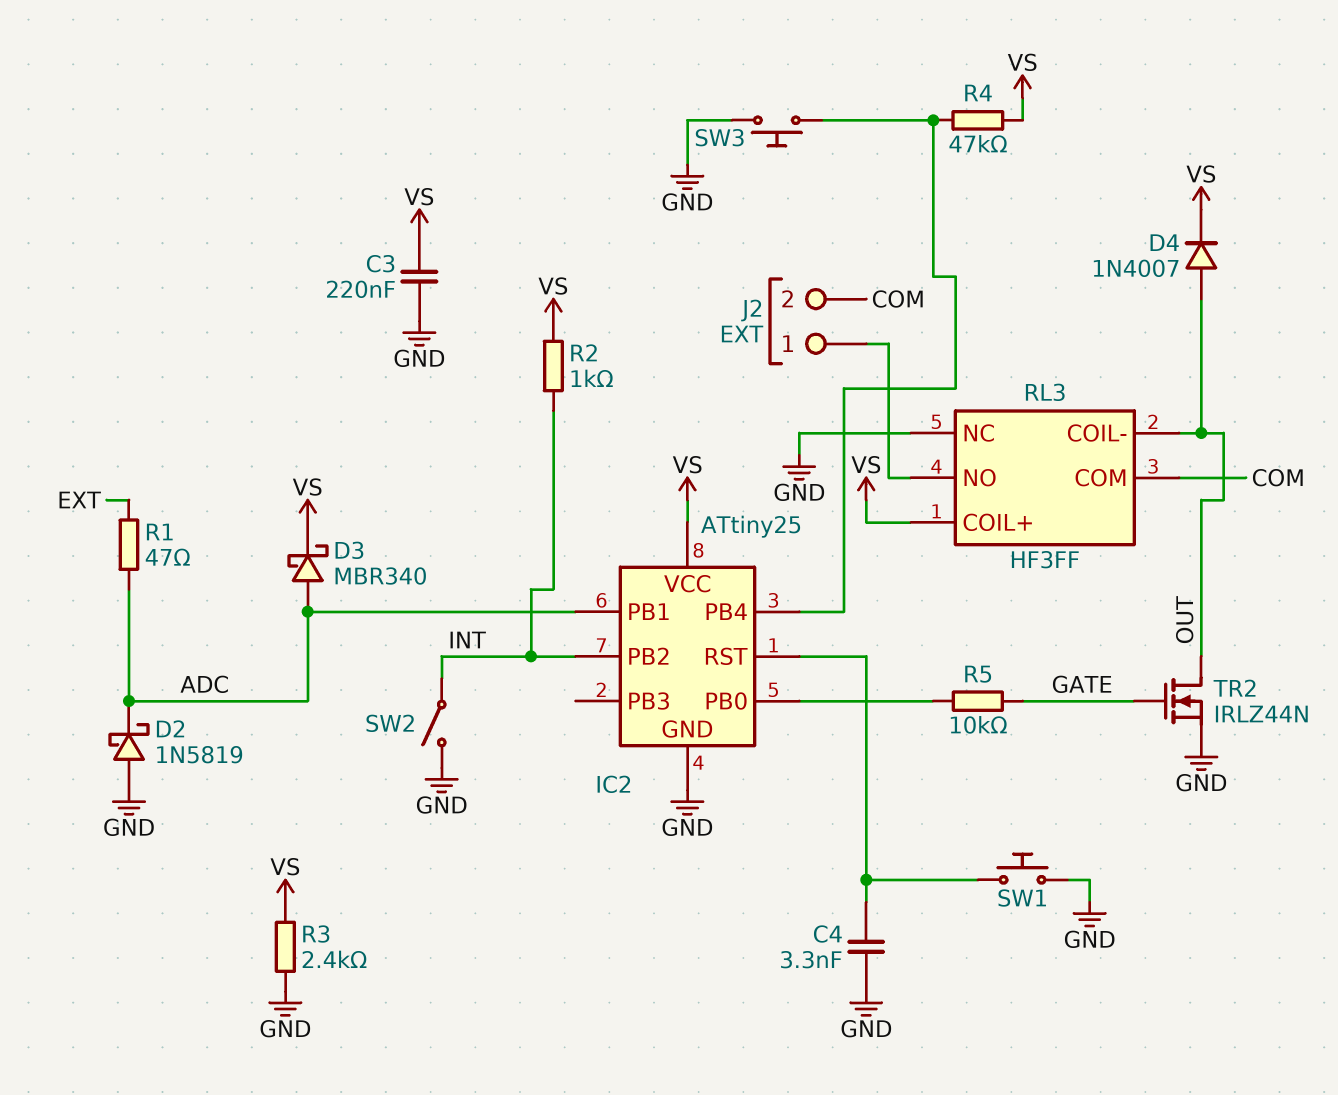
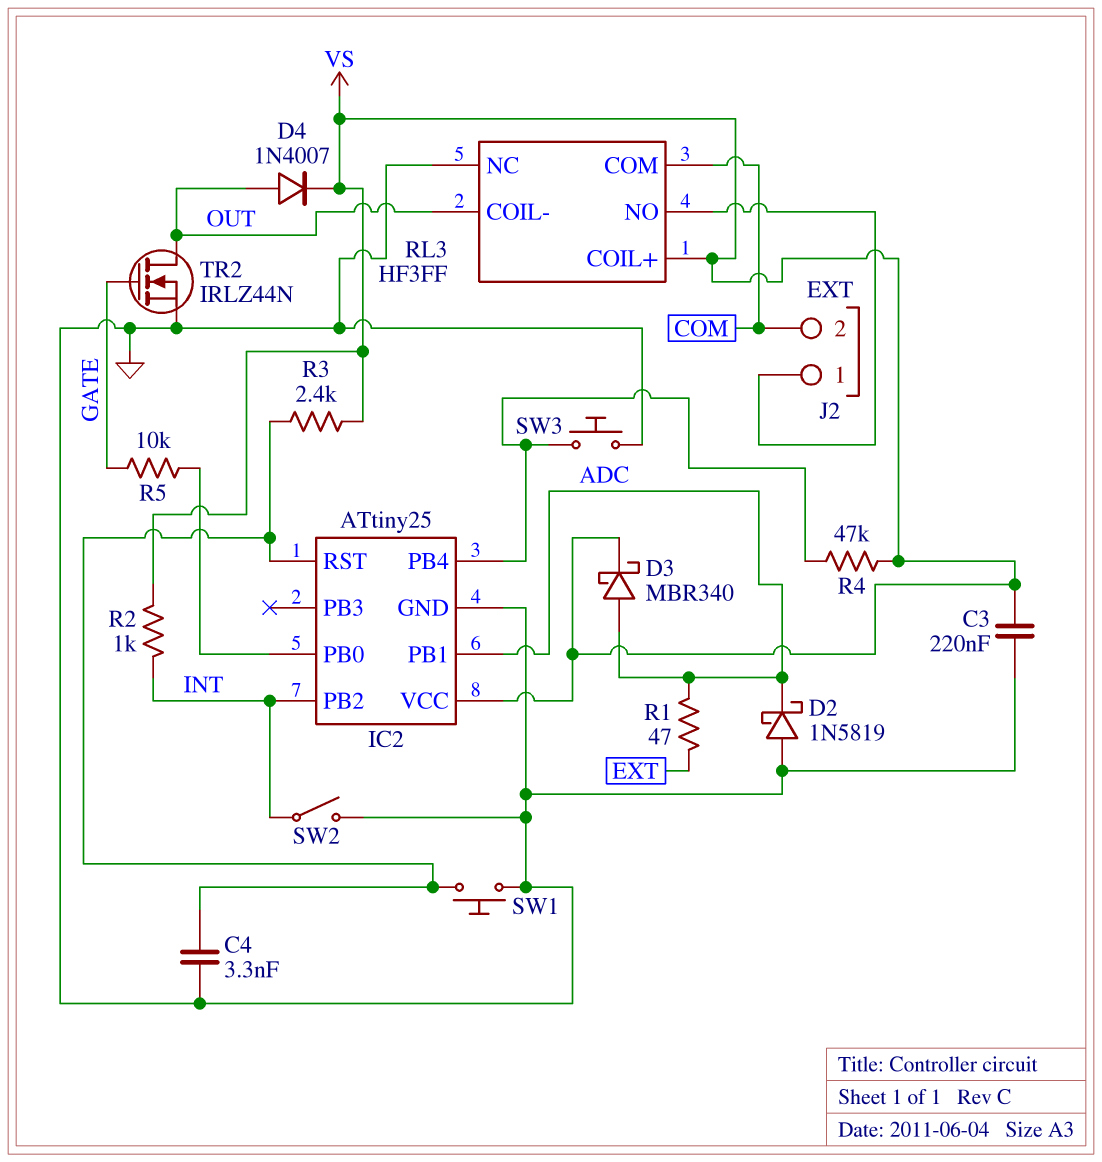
R3: 2.4k (GND, VS) -> 2.4k (IC2/RST, VS)

